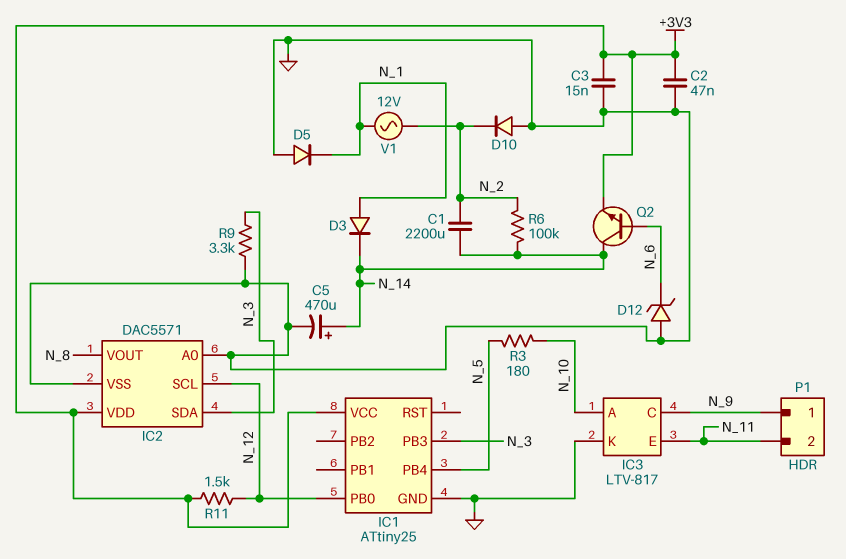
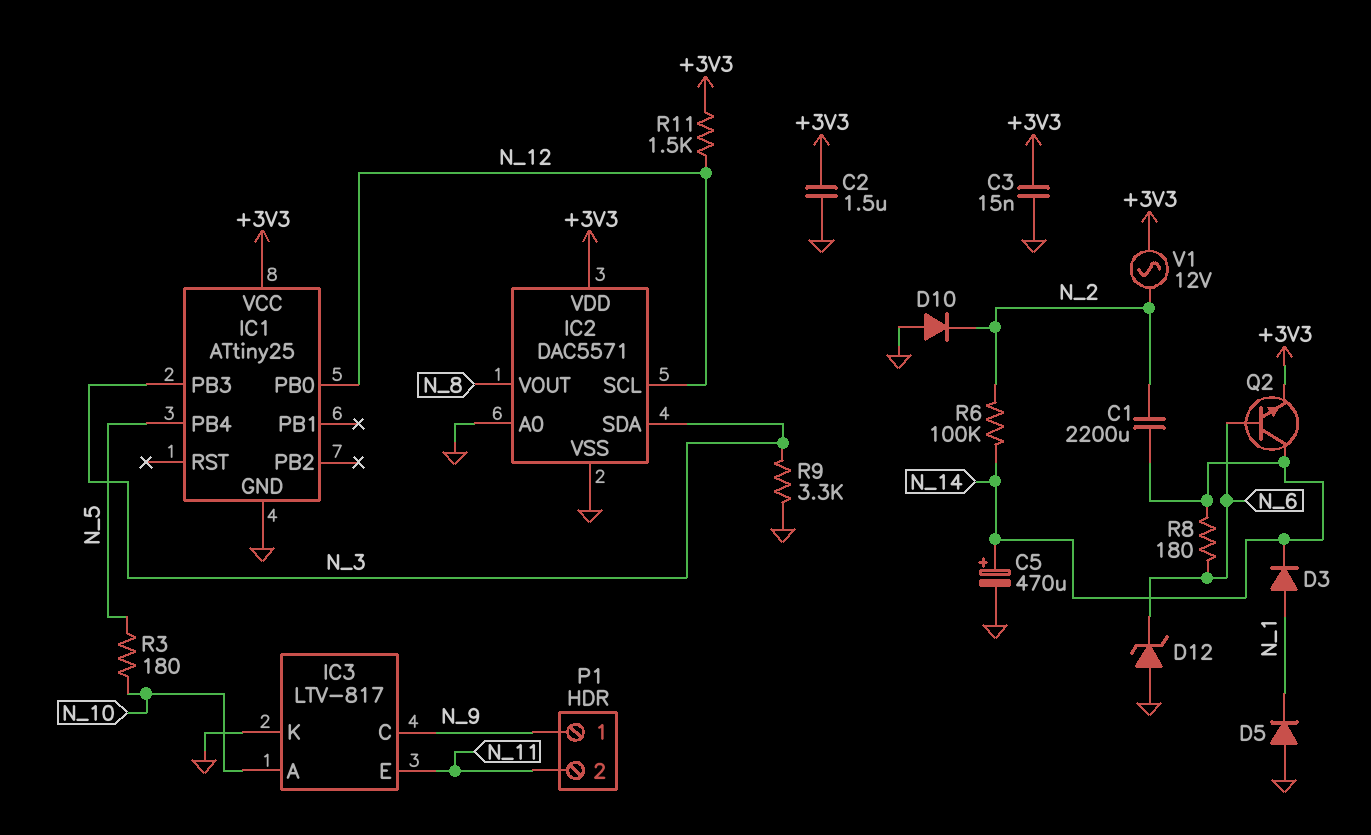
C2: 47nF (+3V3, GND) -> 1.5uF (+3V3, GND)
R8: none -> 180 (N_6, N_14)
V1: AC 12V (N_1, N_2) -> AC 12V (+3V3, N_2)

